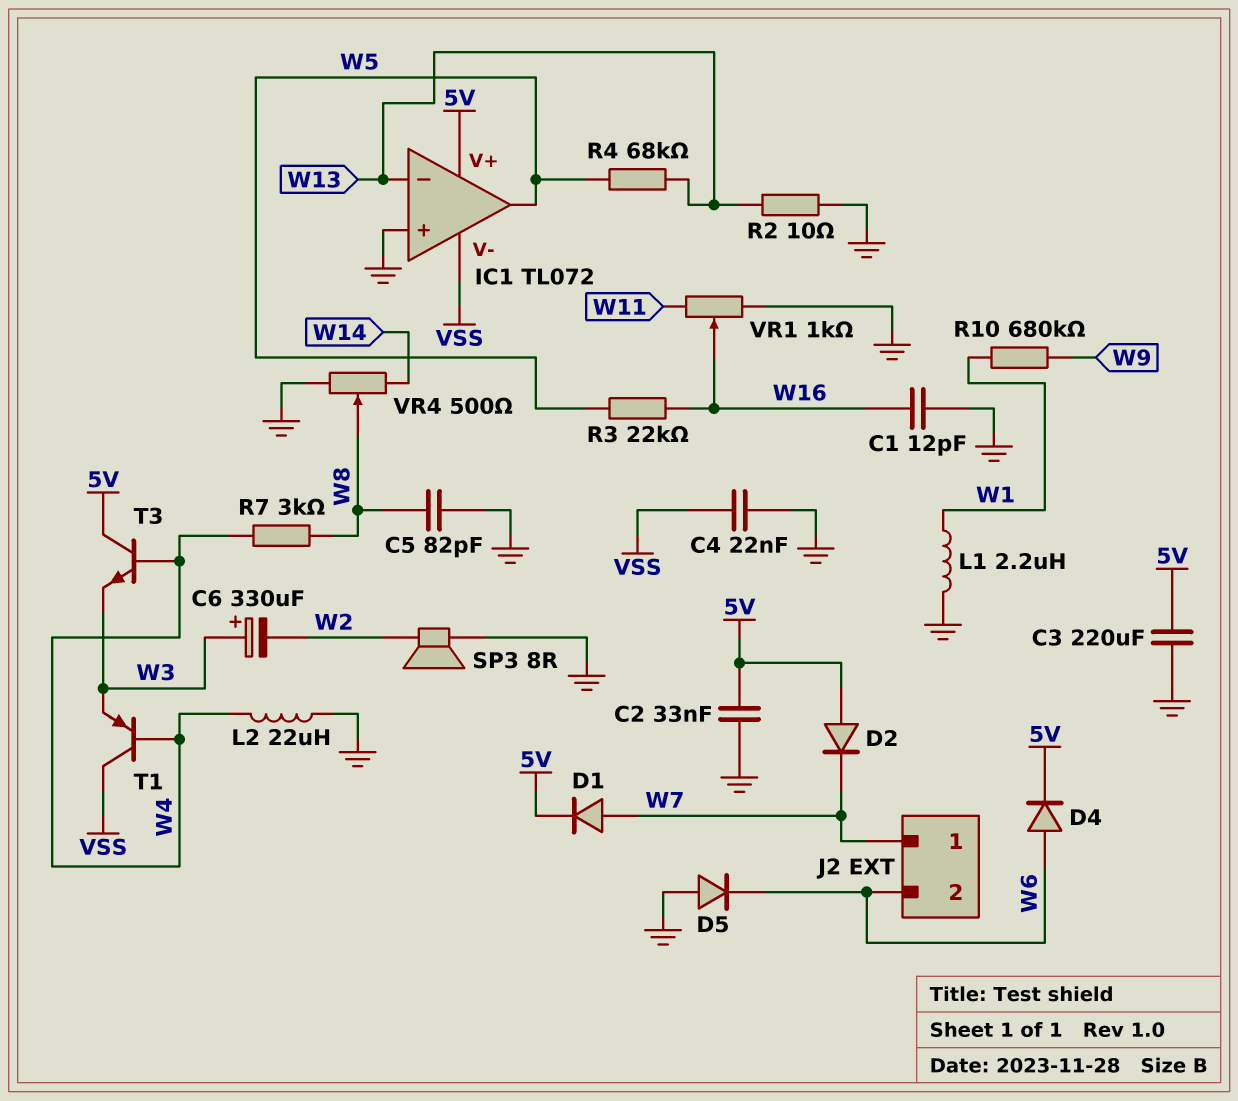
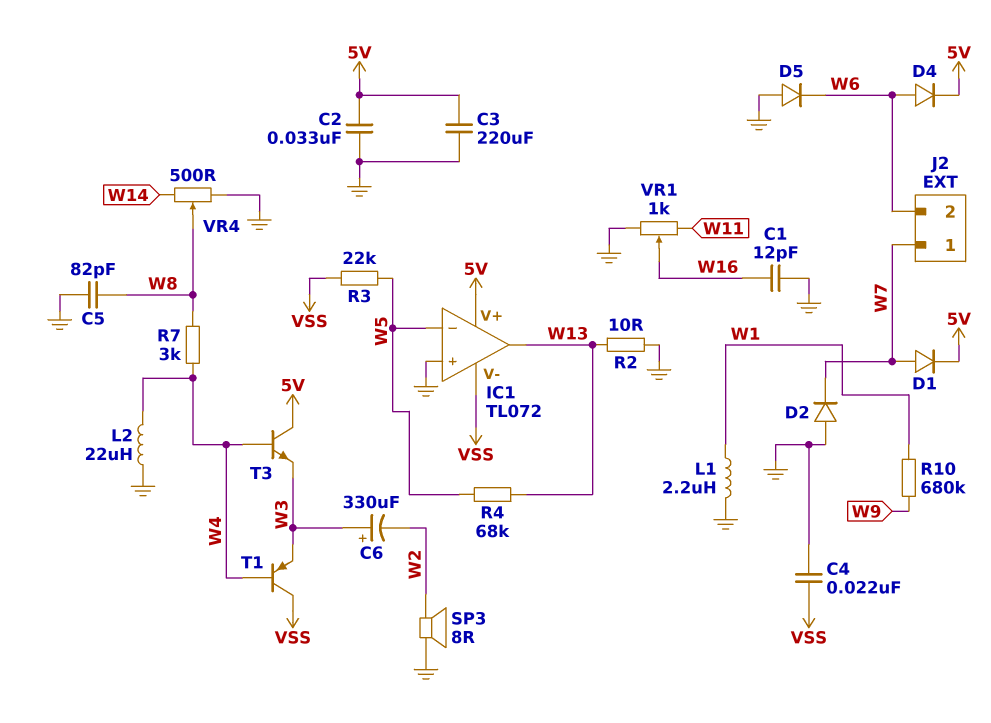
D2: diode (A 5V, K W7) -> diode (A GND, K W7)
IC1 pin in-: W13 -> W5
IC1 pin out: W5 -> W13
R3: 22k (W5, W16) -> 22k (VSS, W5)

